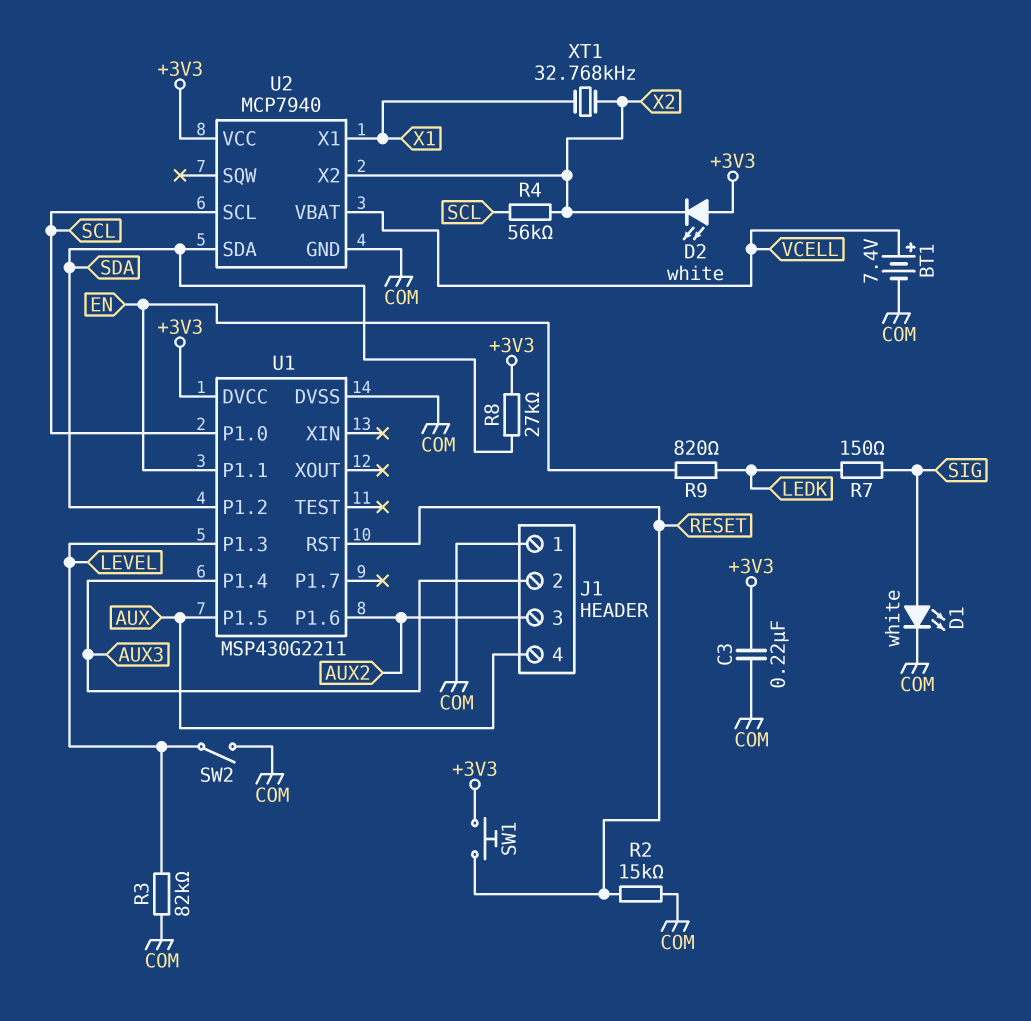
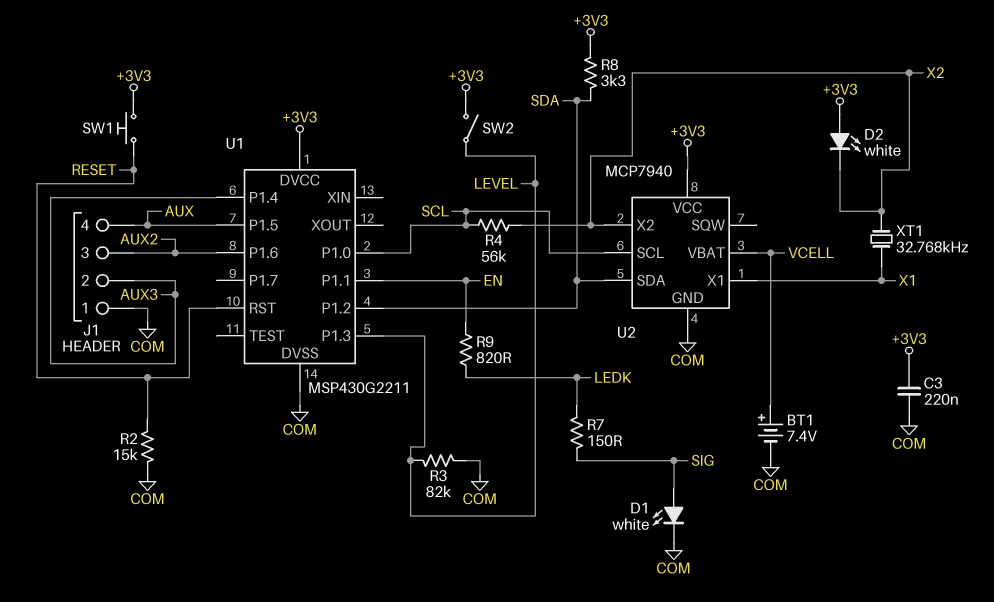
R8: 27k (+3V3, SDA) -> 3.3k (+3V3, SDA)
SW2: switch (COM, LEVEL) -> switch (+3V3, LEVEL)

